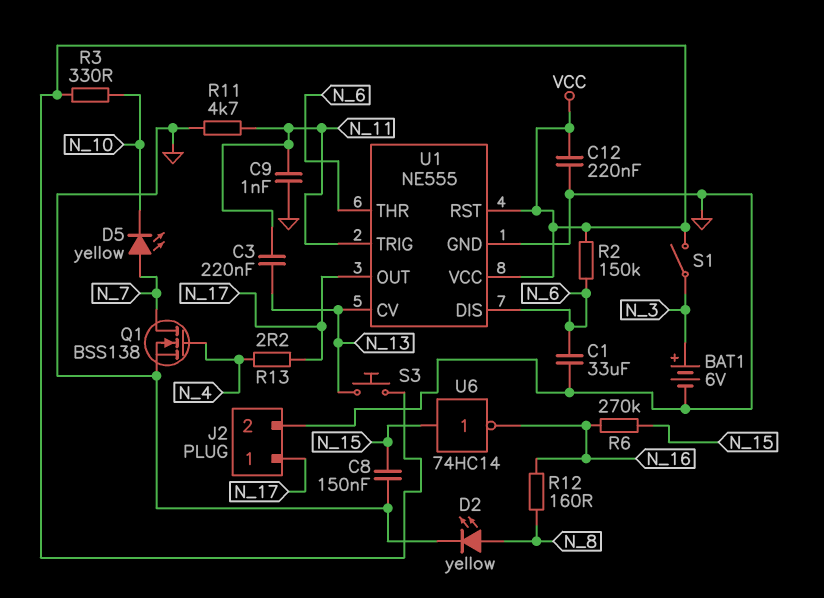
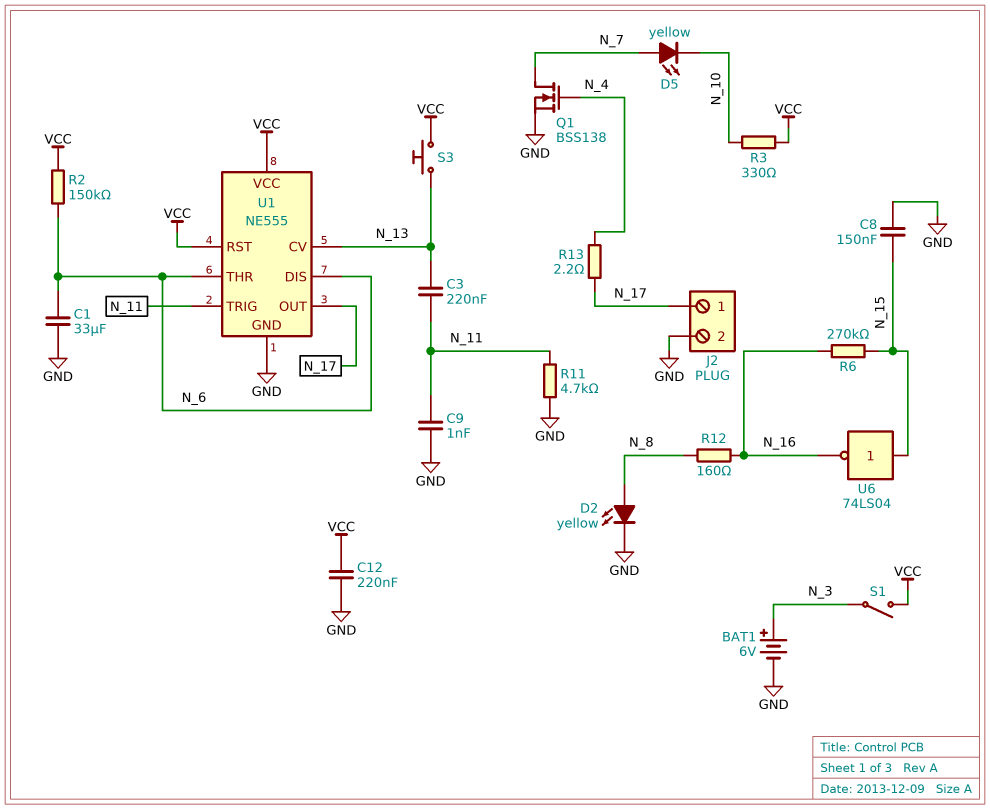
U6: NOT 74HC14 (in N_15, out N_16) -> NOT 74LS04 (in N_15, out N_16)

